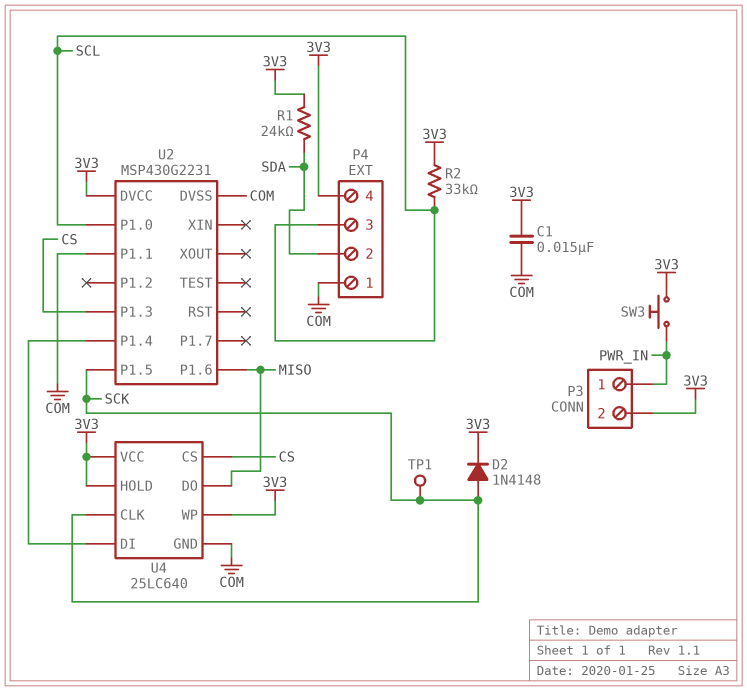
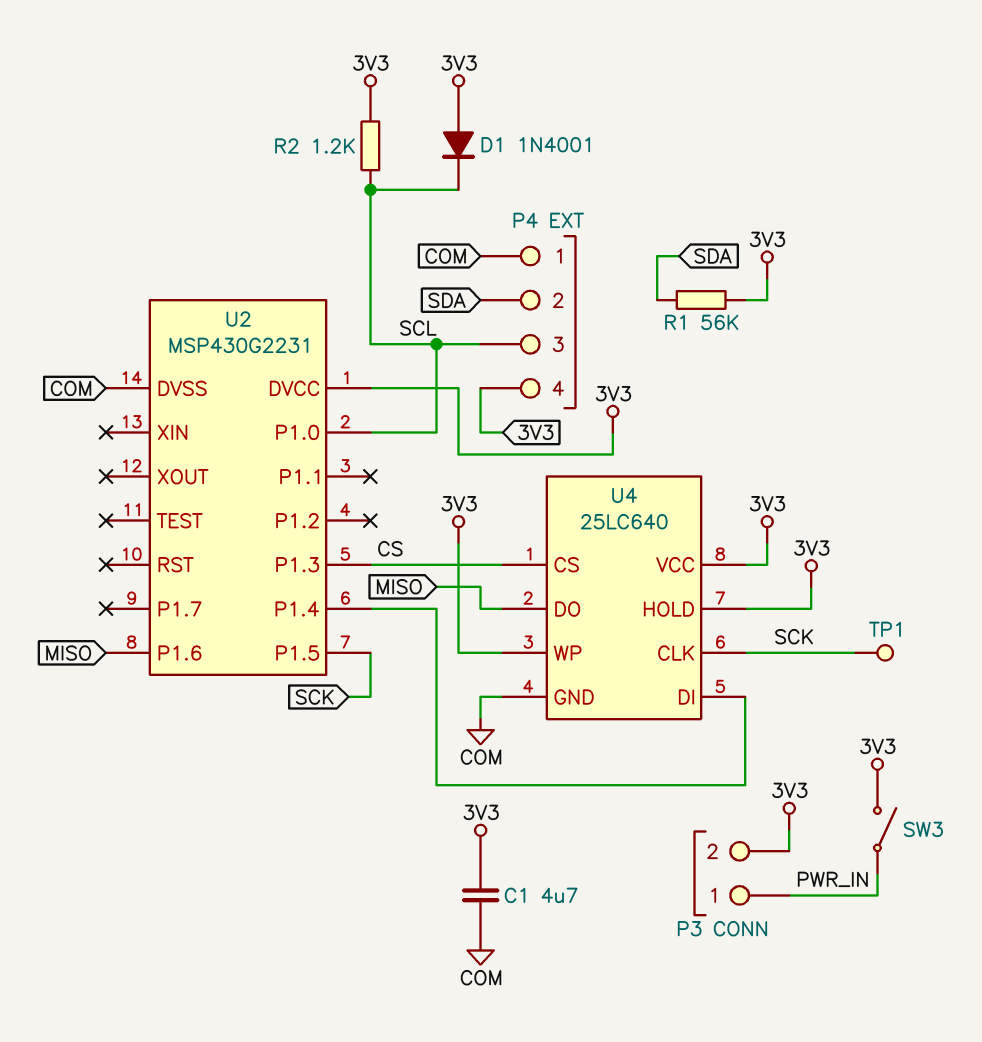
C1: 15nF (3V3, COM) -> 4.7uF (3V3, COM)
D1: none -> diode 1N4001 (A 3V3, K SCL)
D2: diode 1N4148 (A SCK, K 3V3) -> none
R1: 24k (3V3, SDA) -> 56k (3V3, SDA)
R2: 33k (3V3, SCL) -> 1.2k (3V3, SCL)
SW3: button (3V3, PWR_IN) -> switch (3V3, PWR_IN)
U2 pin P1.1: COM -> none

